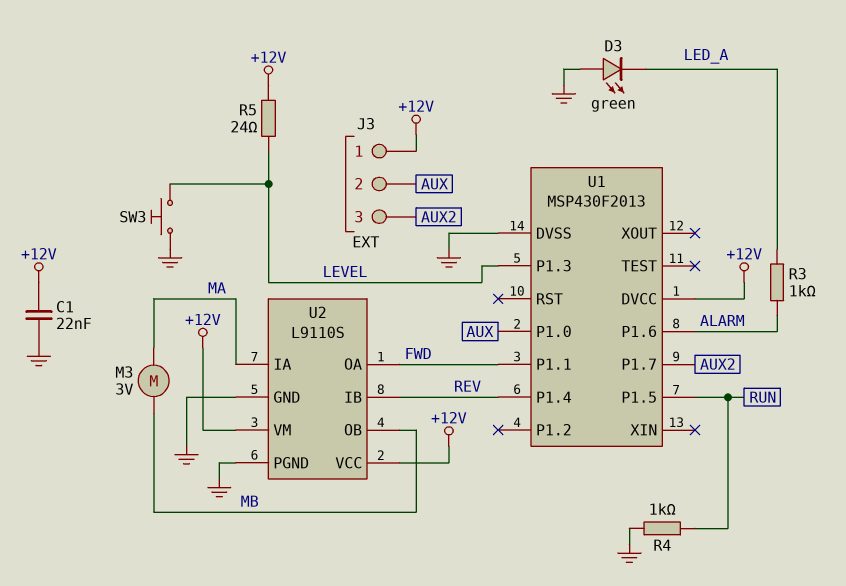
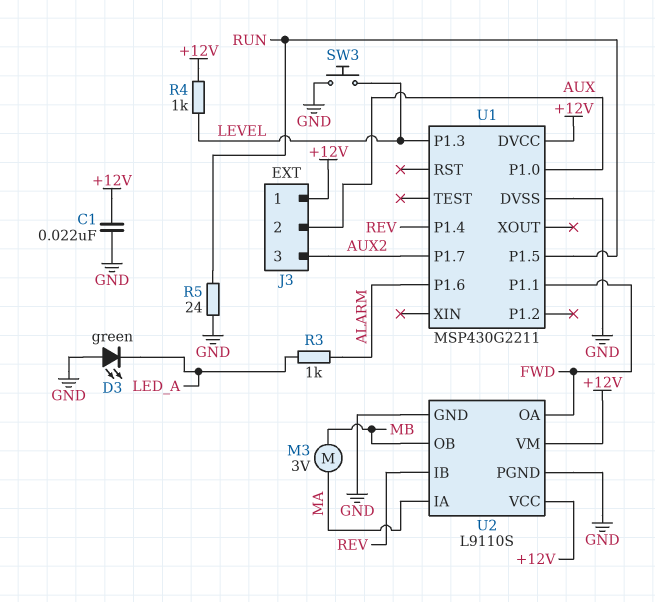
R4: 1k (GND, RUN) -> 1k (+12V, LEVEL)
R5: 24 (+12V, LEVEL) -> 24 (GND, RUN)
U1: MSP430F2013 -> MSP430G2211

